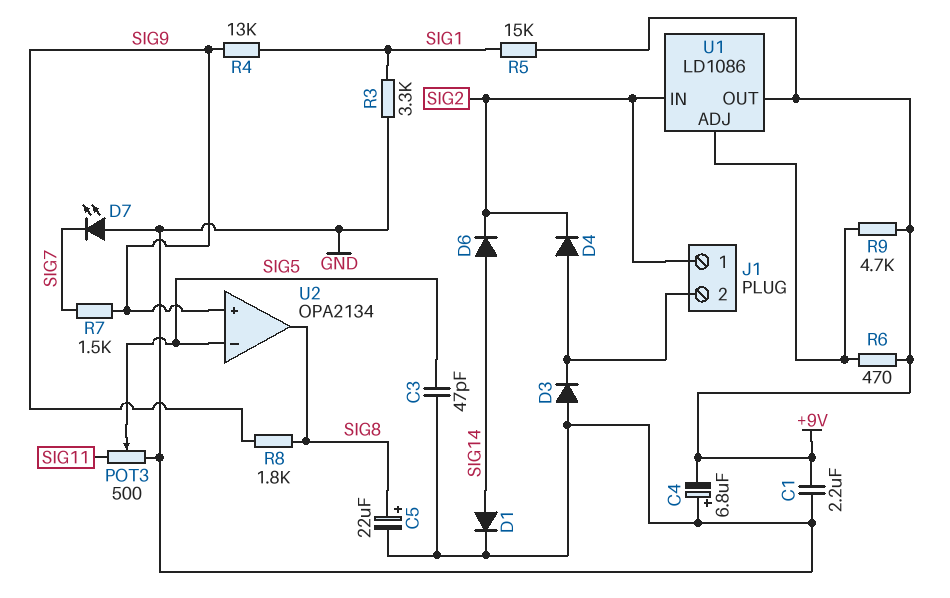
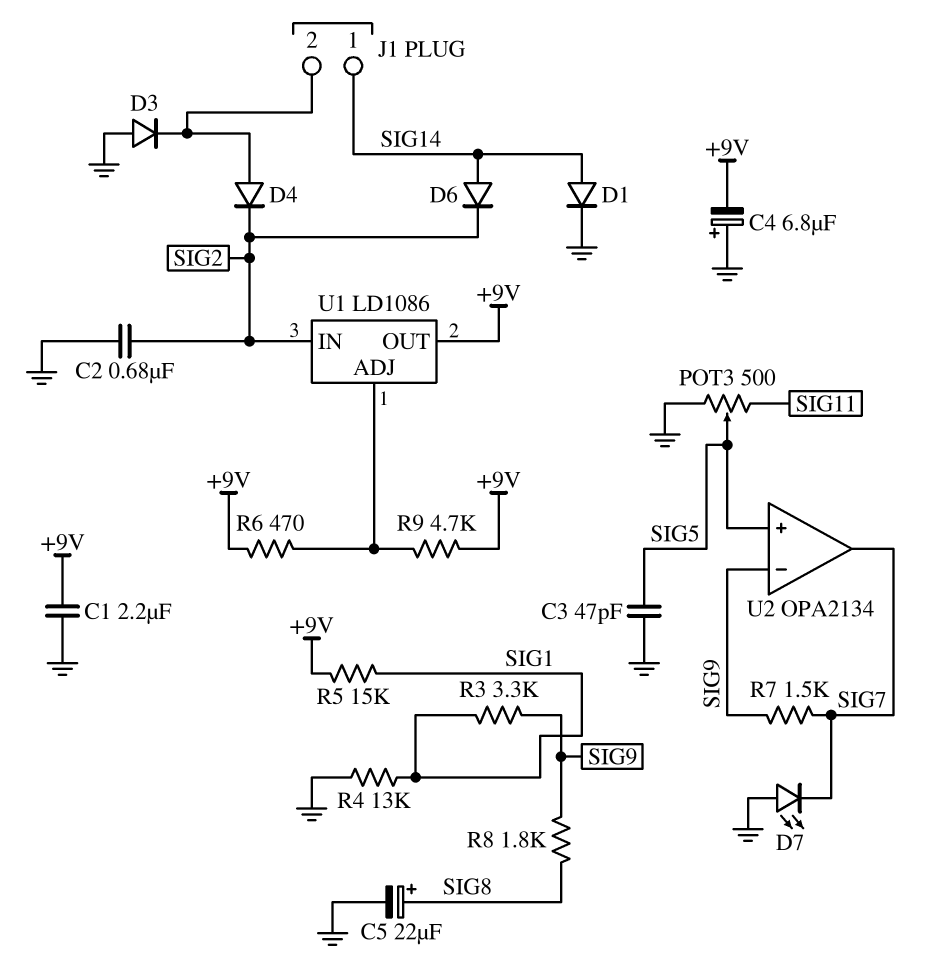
C2: none -> 680nF (GND, SIG2)
J1 pin 1: SIG2 -> SIG14
R3: 3.3k (GND, SIG1) -> 3.3k (SIG1, SIG9)
R4: 13k (SIG1, SIG9) -> 13k (GND, SIG1)
U2 pin in+: SIG9 -> SIG5
U2 pin in-: SIG5 -> SIG9
U2 pin out: SIG8 -> SIG7

